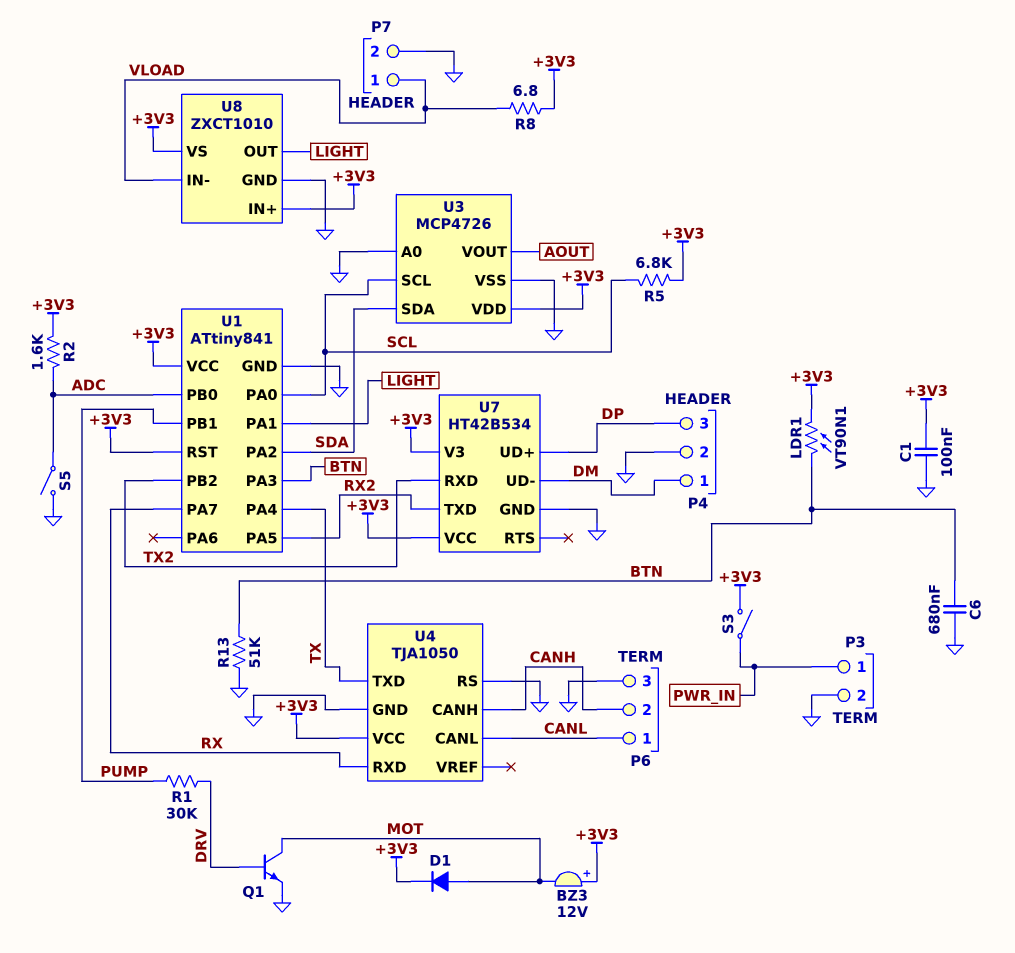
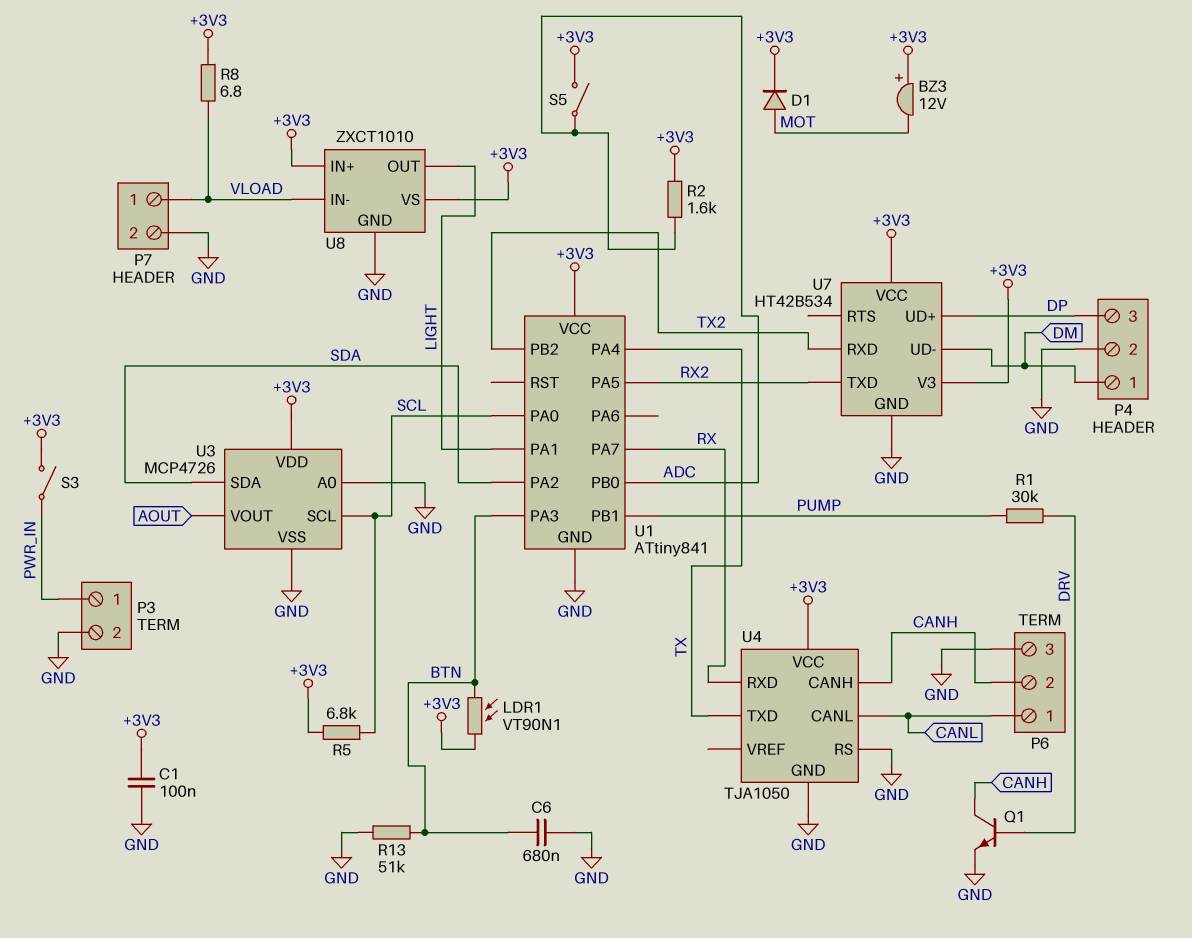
Q1: NPN (B DRV, C MOT, E GND) -> NPN (B DRV, C CANH, E GND)
S5: switch (ADC, GND) -> switch (+3V3, ADC)
U1 pin RST: +3V3 -> none

